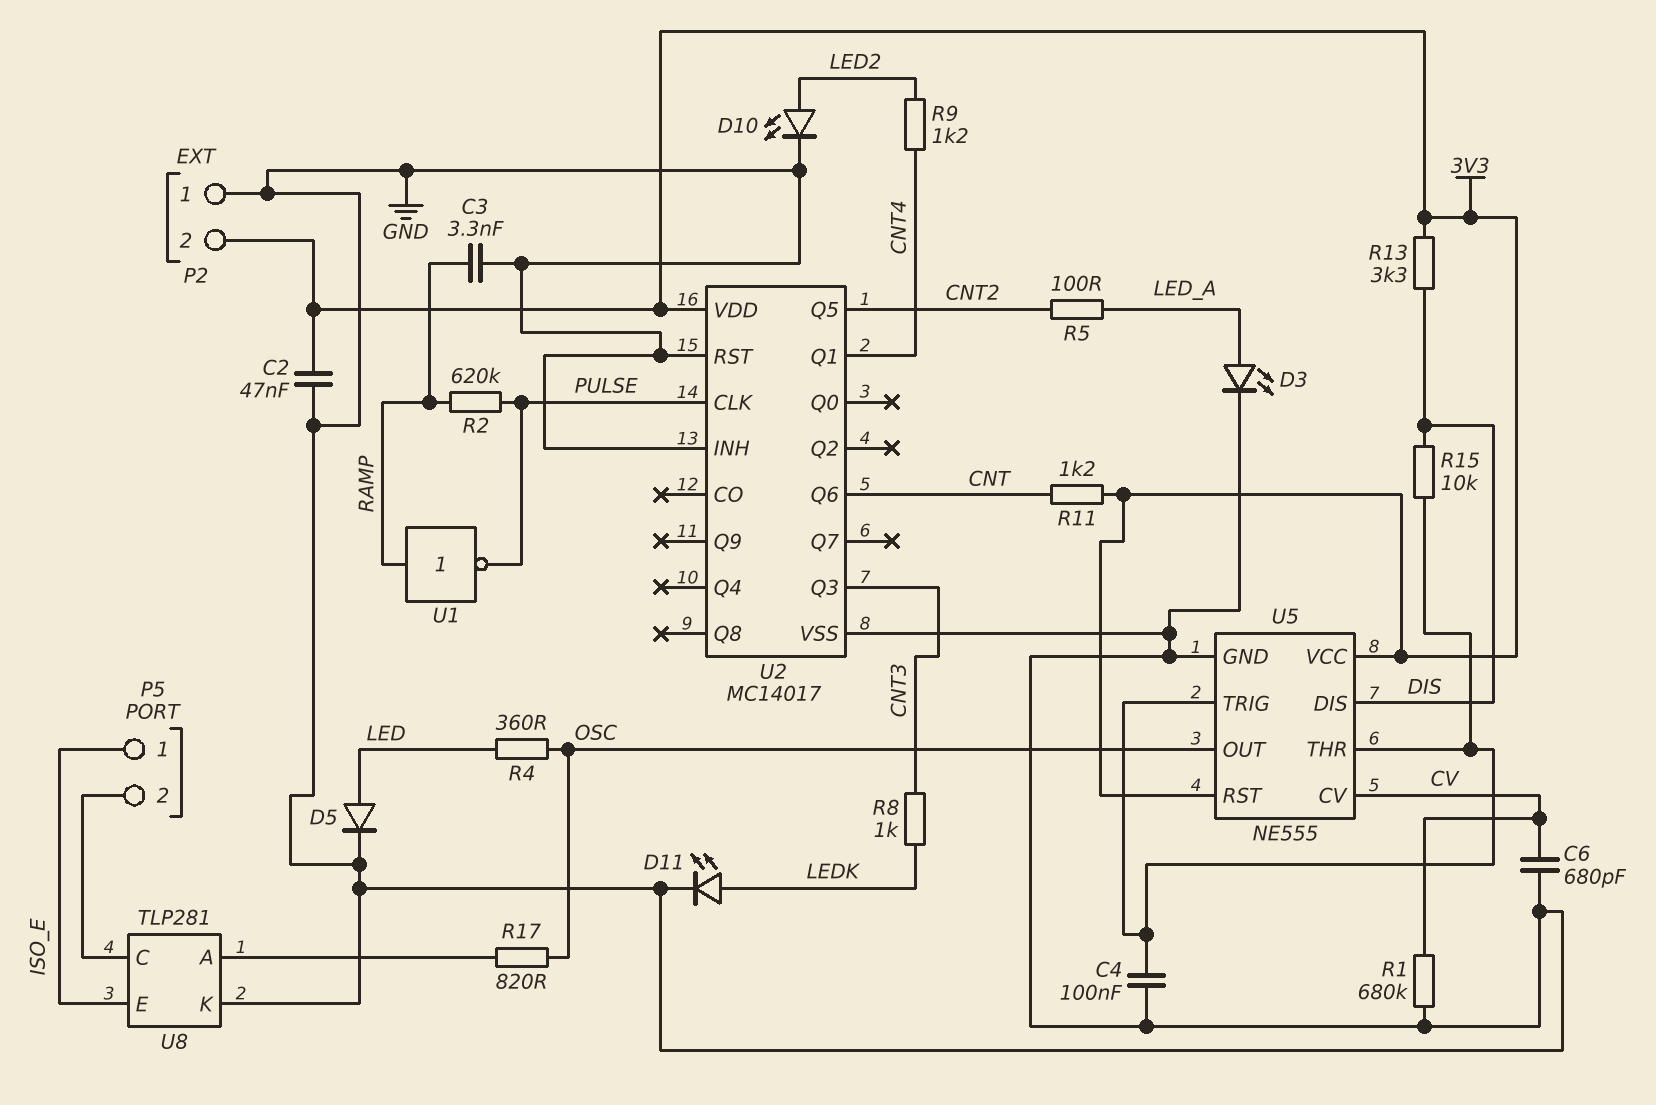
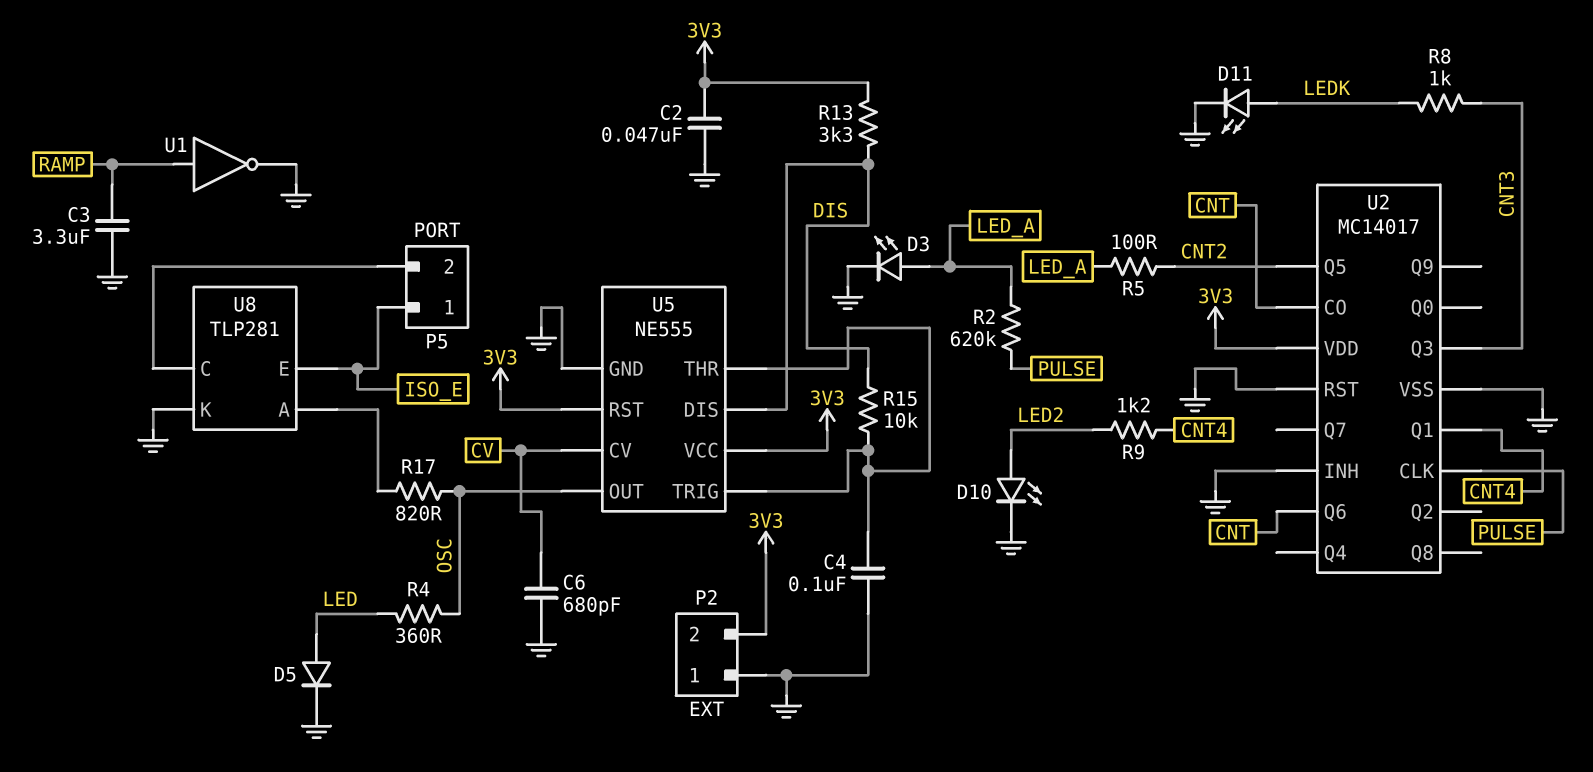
C3: 3.3nF (GND, RAMP) -> 3.3uF (GND, RAMP)
R1: 680k (CV, GND) -> none
R2: 620k (PULSE, RAMP) -> 620k (LED_A, PULSE)
R11: 1.2k (3V3, CNT) -> none
U1: NOT (in RAMP, out PULSE) -> NOT (in RAMP, out GND)
U2 pin CO: none -> CNT

